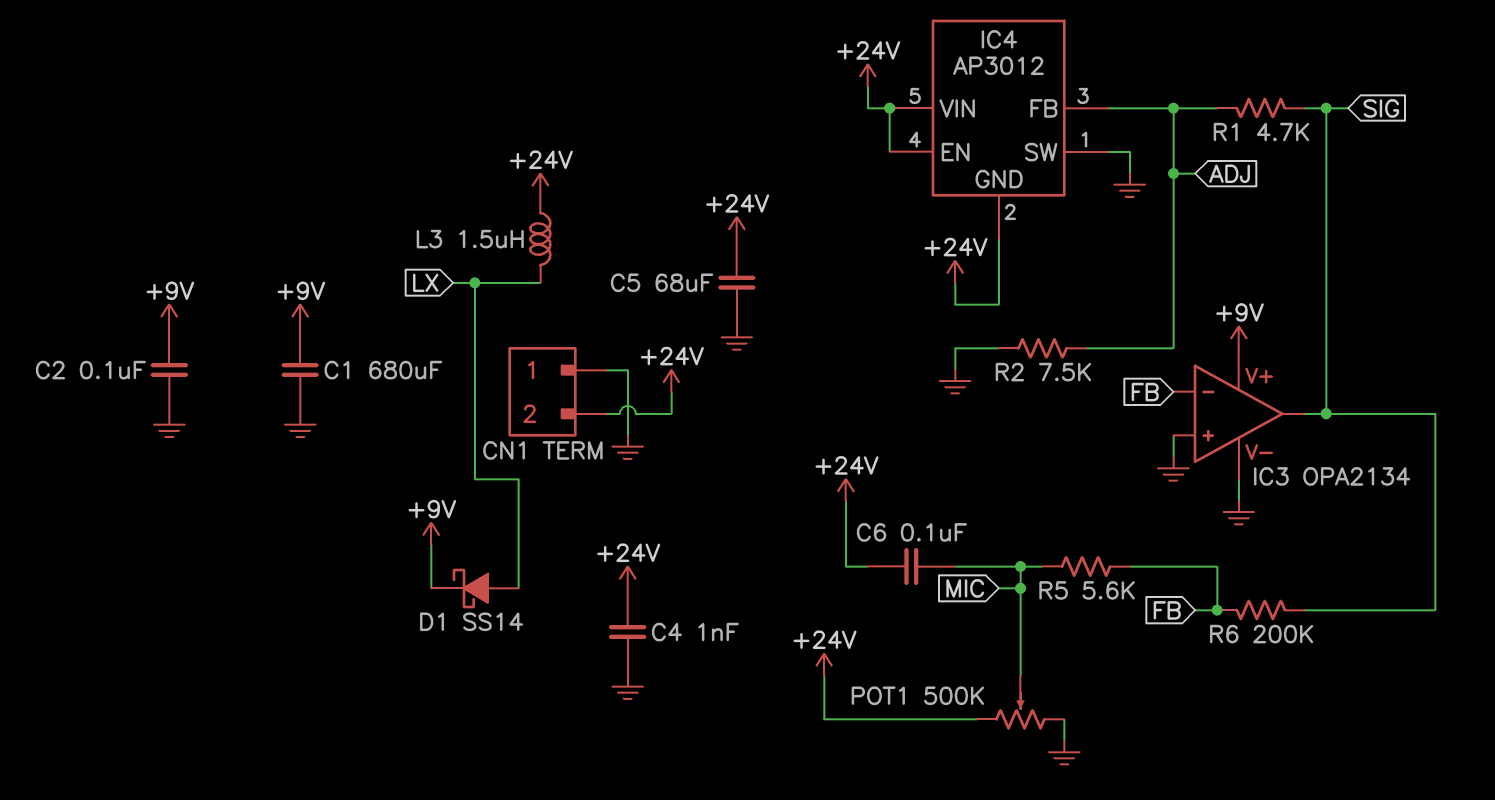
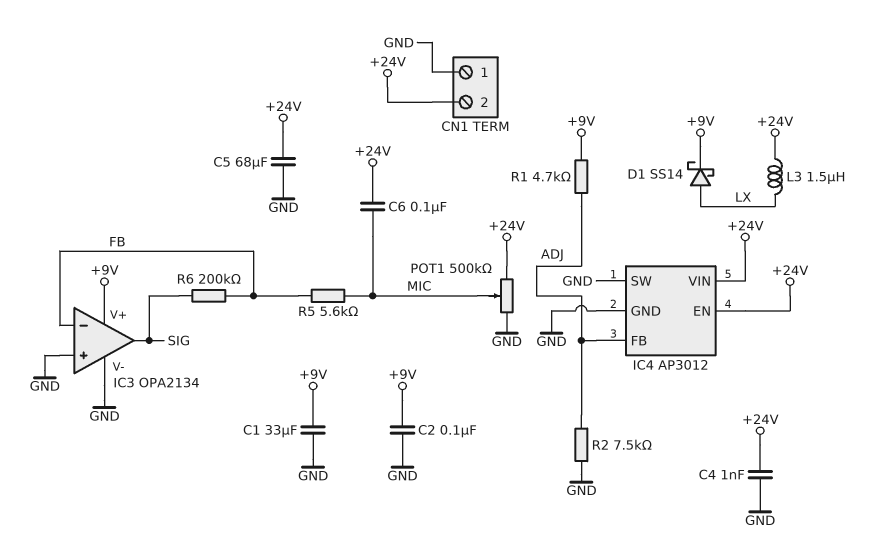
C1: 680uF (+9V, GND) -> 33uF (+9V, GND)
IC4 pin GND: +24V -> GND
R1: 4.7k (ADJ, SIG) -> 4.7k (+9V, ADJ)

